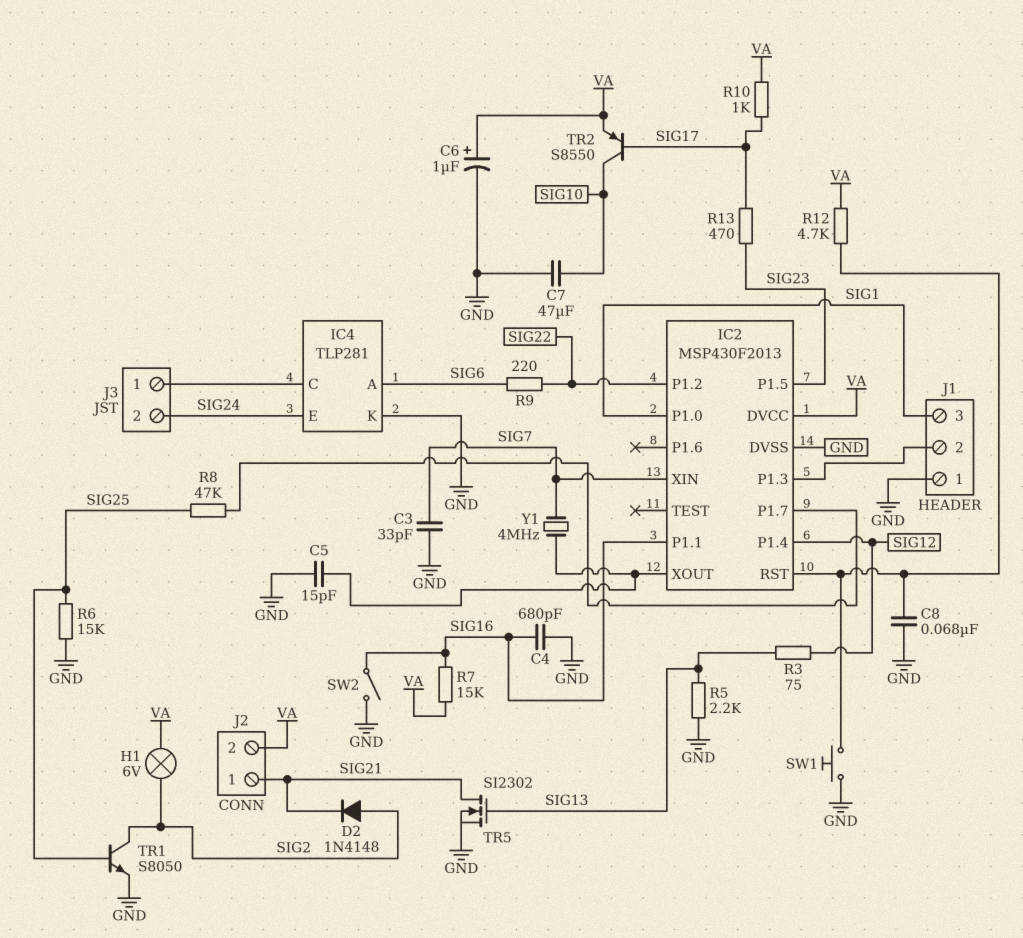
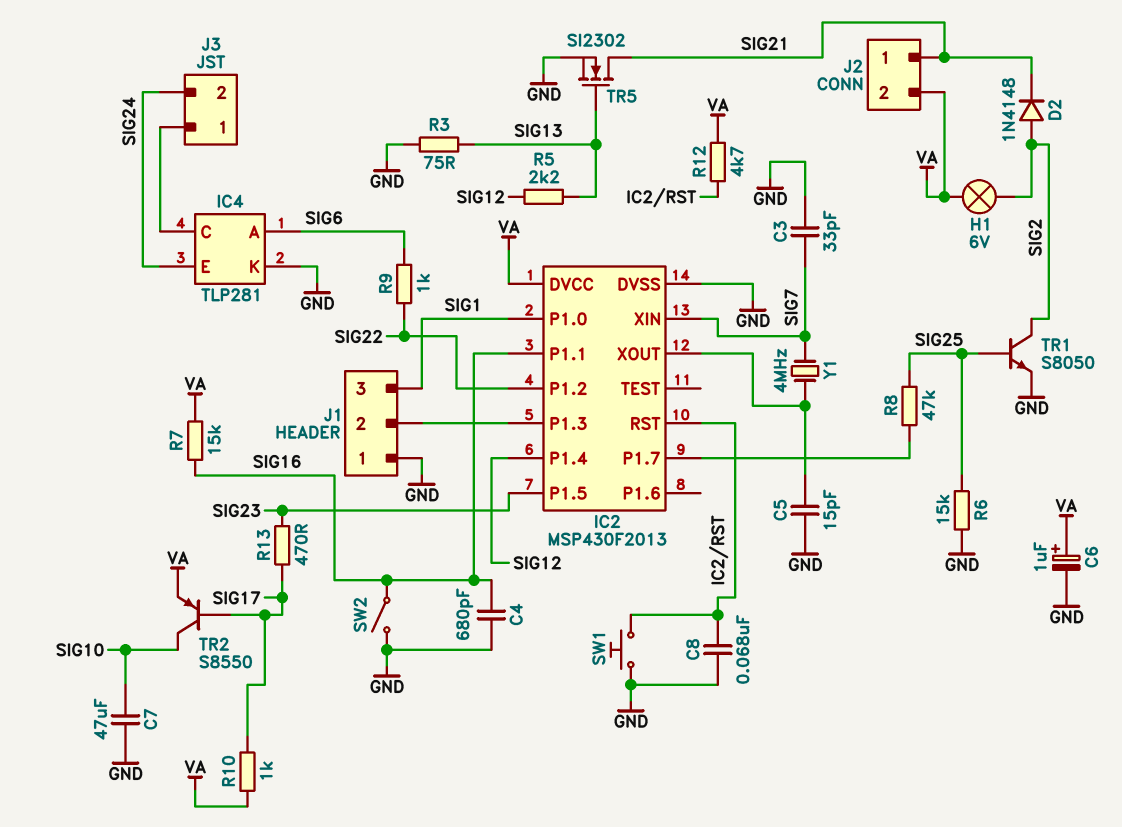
R3: 75 (SIG12, SIG13) -> 75 (GND, SIG13)
R5: 2.2k (GND, SIG13) -> 2.2k (SIG12, SIG13)
R9: 220 (SIG6, SIG22) -> 1k (SIG6, SIG22)

